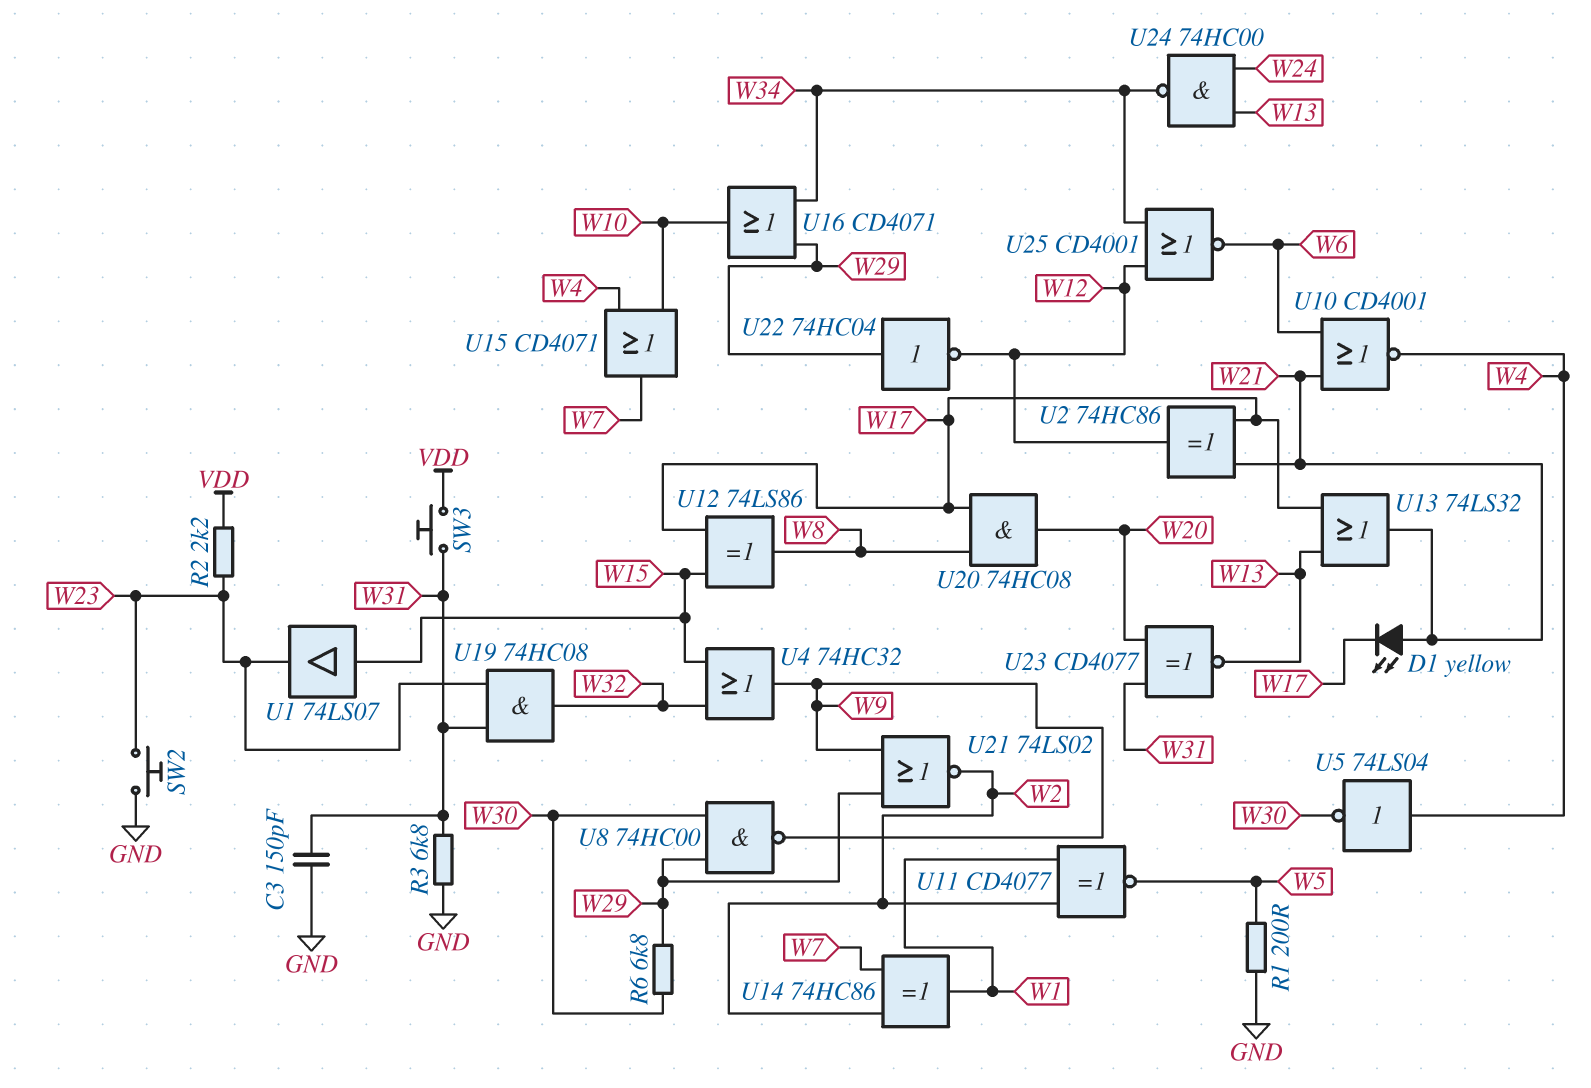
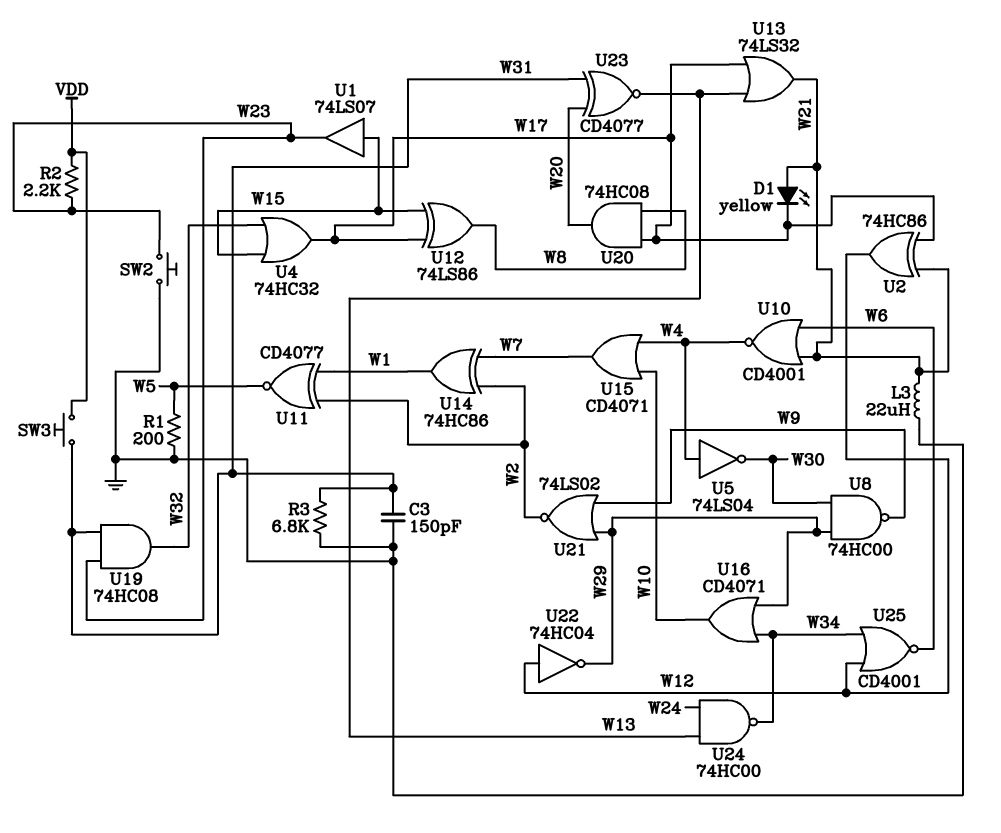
L3: none -> 22uH (GND, W21)
R6: 6.8k (W29, W30) -> none
U4: OR 74HC32 (in W15, in W32, out W9) -> OR 74HC32 (in W15, in W32, out W17)
U22: NOT 74HC04 (in W29, out W12) -> NOT 74HC04 (in W12, out W29)

